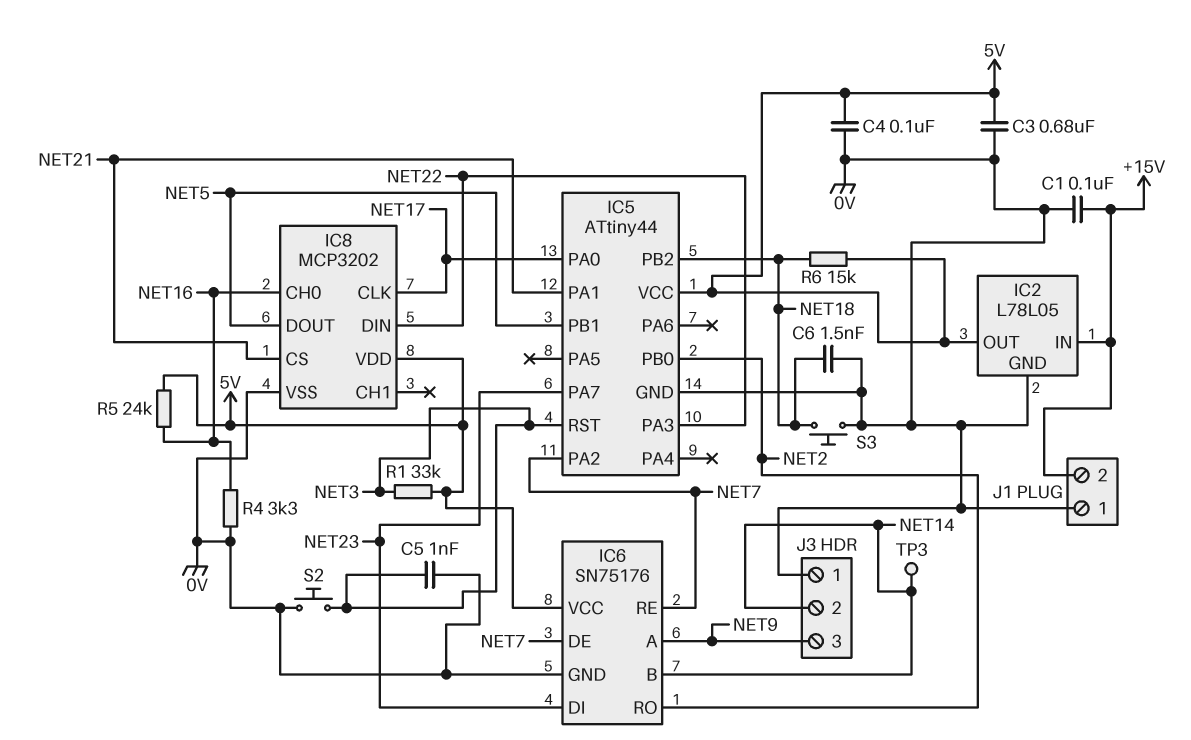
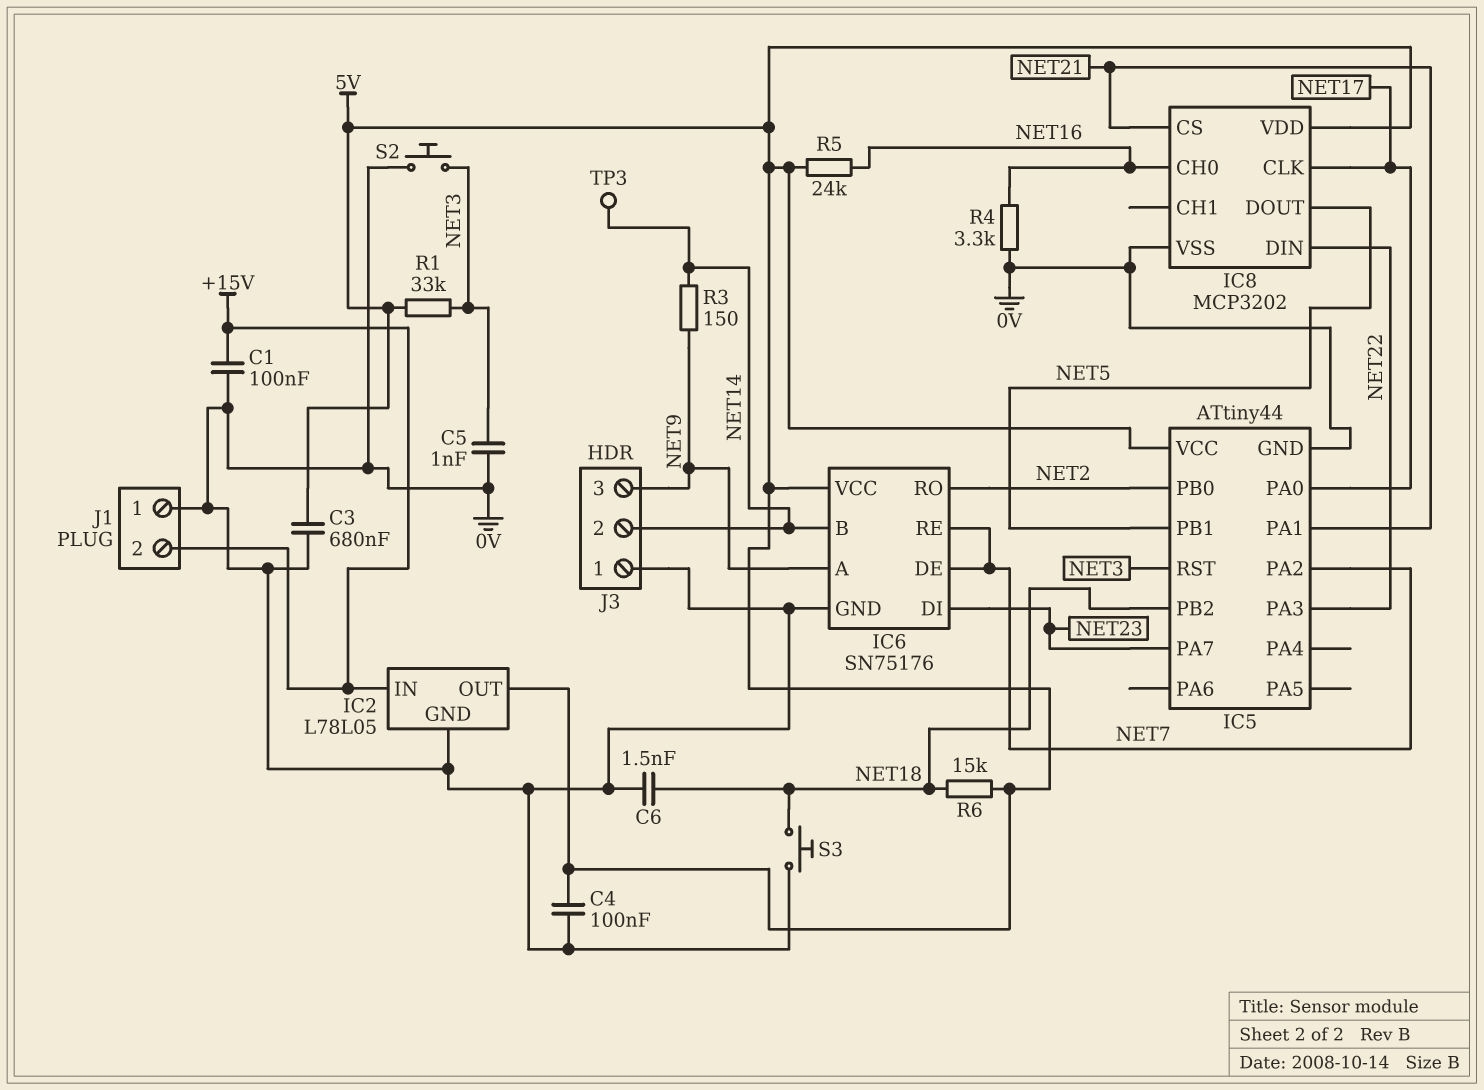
R3: none -> 150 (NET9, NET14)

